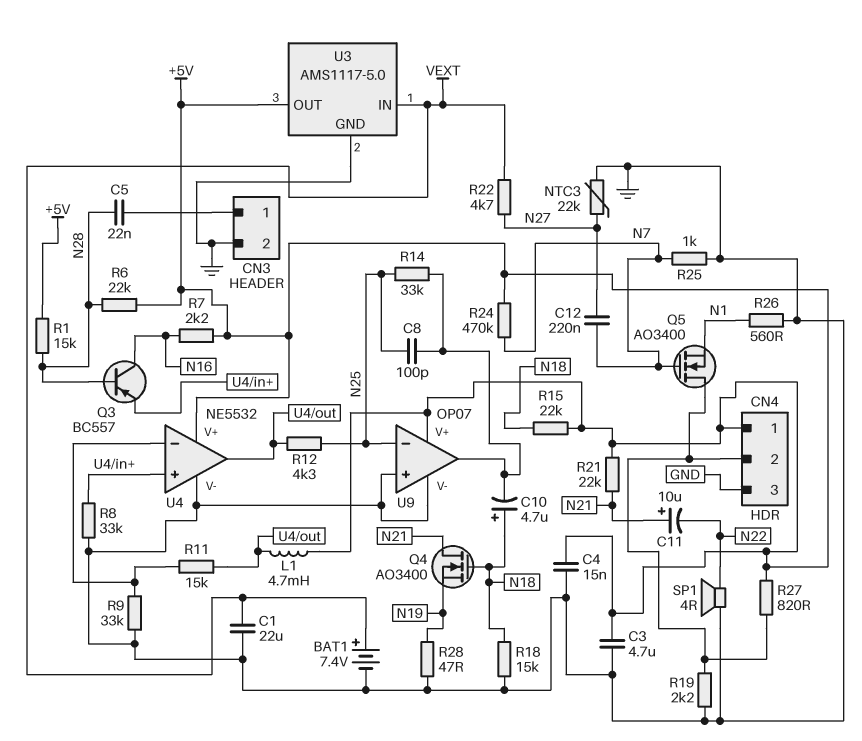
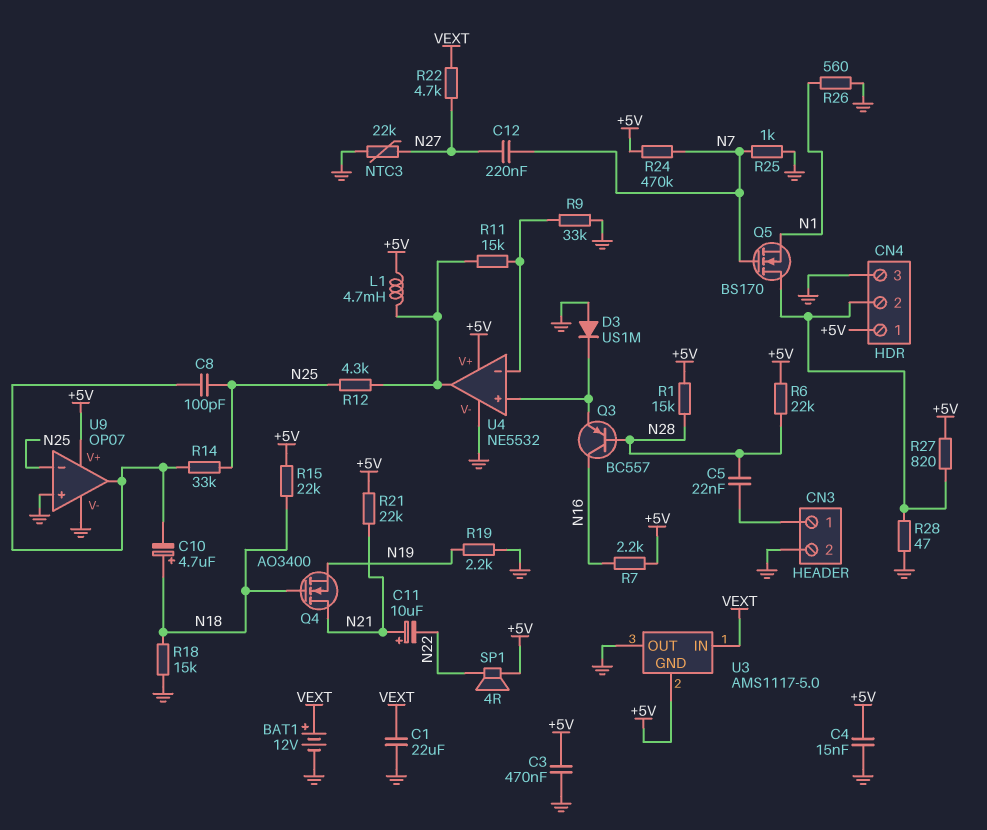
BAT1: 7.4V (plus VEXT, minus GND) -> 12V (plus VEXT, minus GND)
C3: 4.7uF (+5V, GND) -> 470nF (+5V, GND)
D3: none -> diode US1M (A GND, K U4/in+)
Q5: NMOS AO3400 (G N7, D CN4/2, S N1) -> NMOS BS170 (G N7, D CN4/2, S N1)
R8: 33k (GND, U4/in+) -> none
R19: 2.2k (CN4/2, GND) -> 2.2k (GND, N19)
R28: 47 (GND, N19) -> 47 (CN4/2, GND)
SP1: speaker 4R (GND, N22) -> speaker 4R (+5V, N22)
U3 pin GND: GND -> +5V
U3 pin OUT: +5V -> GND

